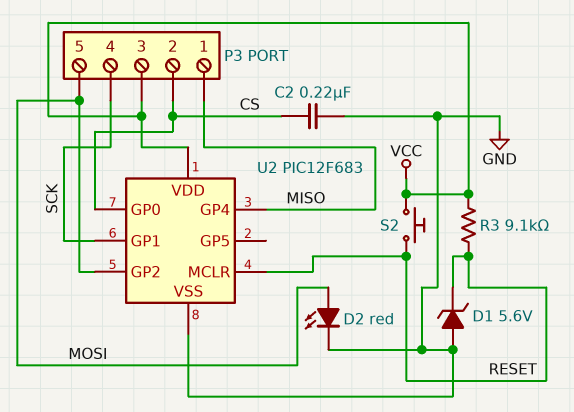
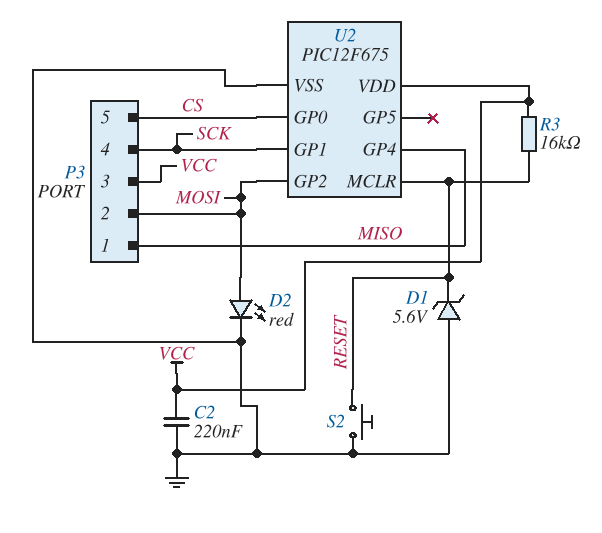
C2: 220nF (CS, GND) -> 220nF (GND, VCC)
P3 pin 2: CS -> MOSI
P3 pin 5: MOSI -> CS
R3: 9.1k (RESET, VCC) -> 16k (RESET, VCC)
S2: button (RESET, VCC) -> button (GND, RESET)
U2: PIC12F683 -> PIC12F675

